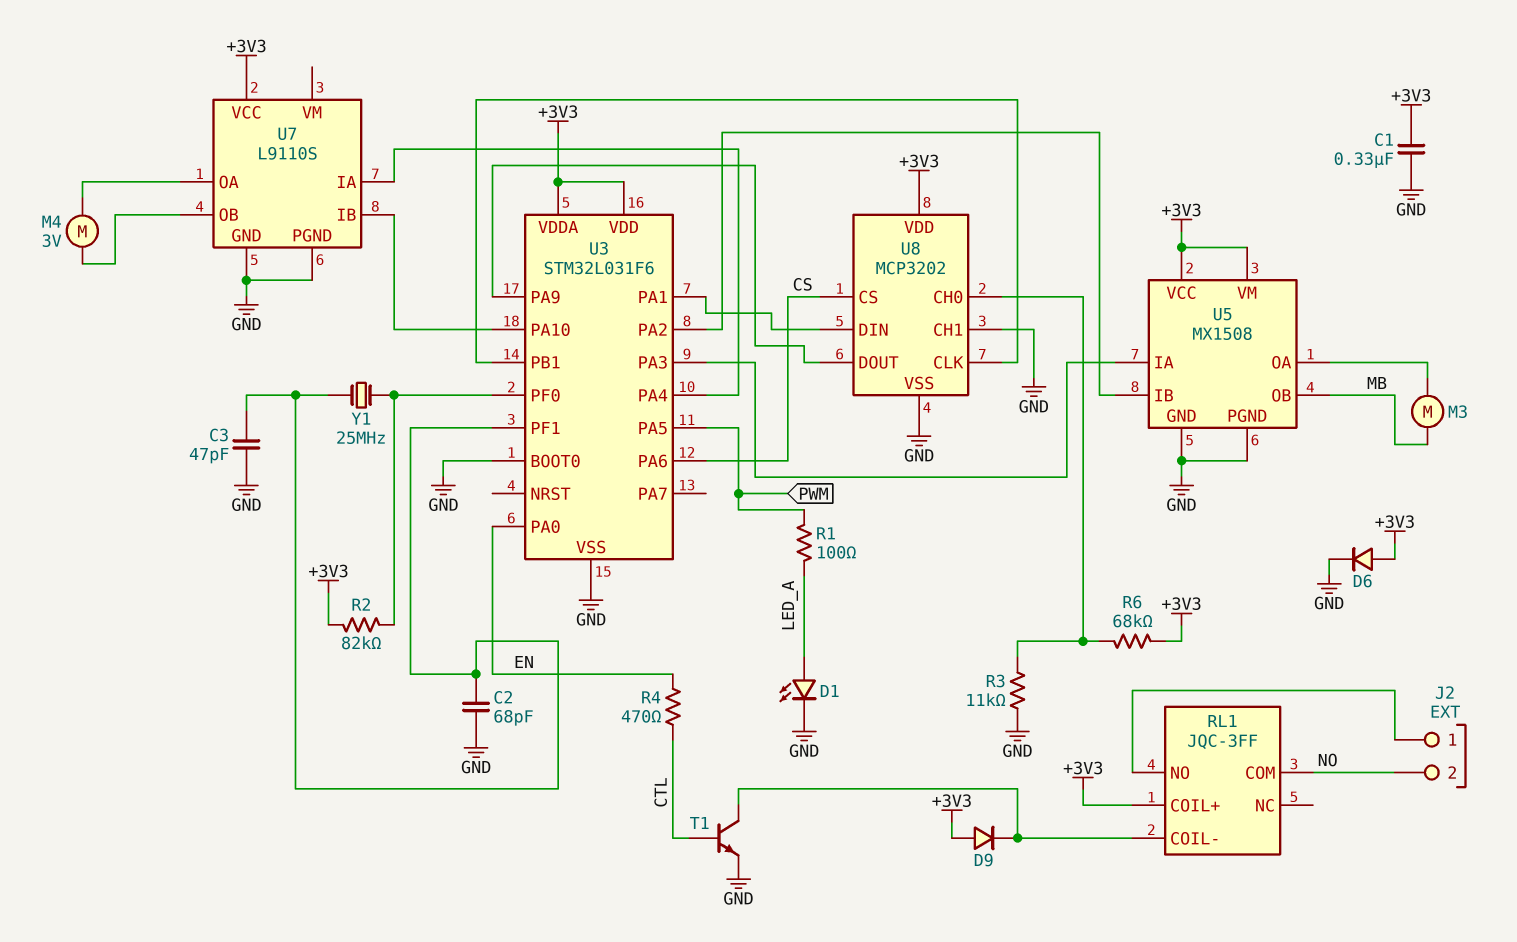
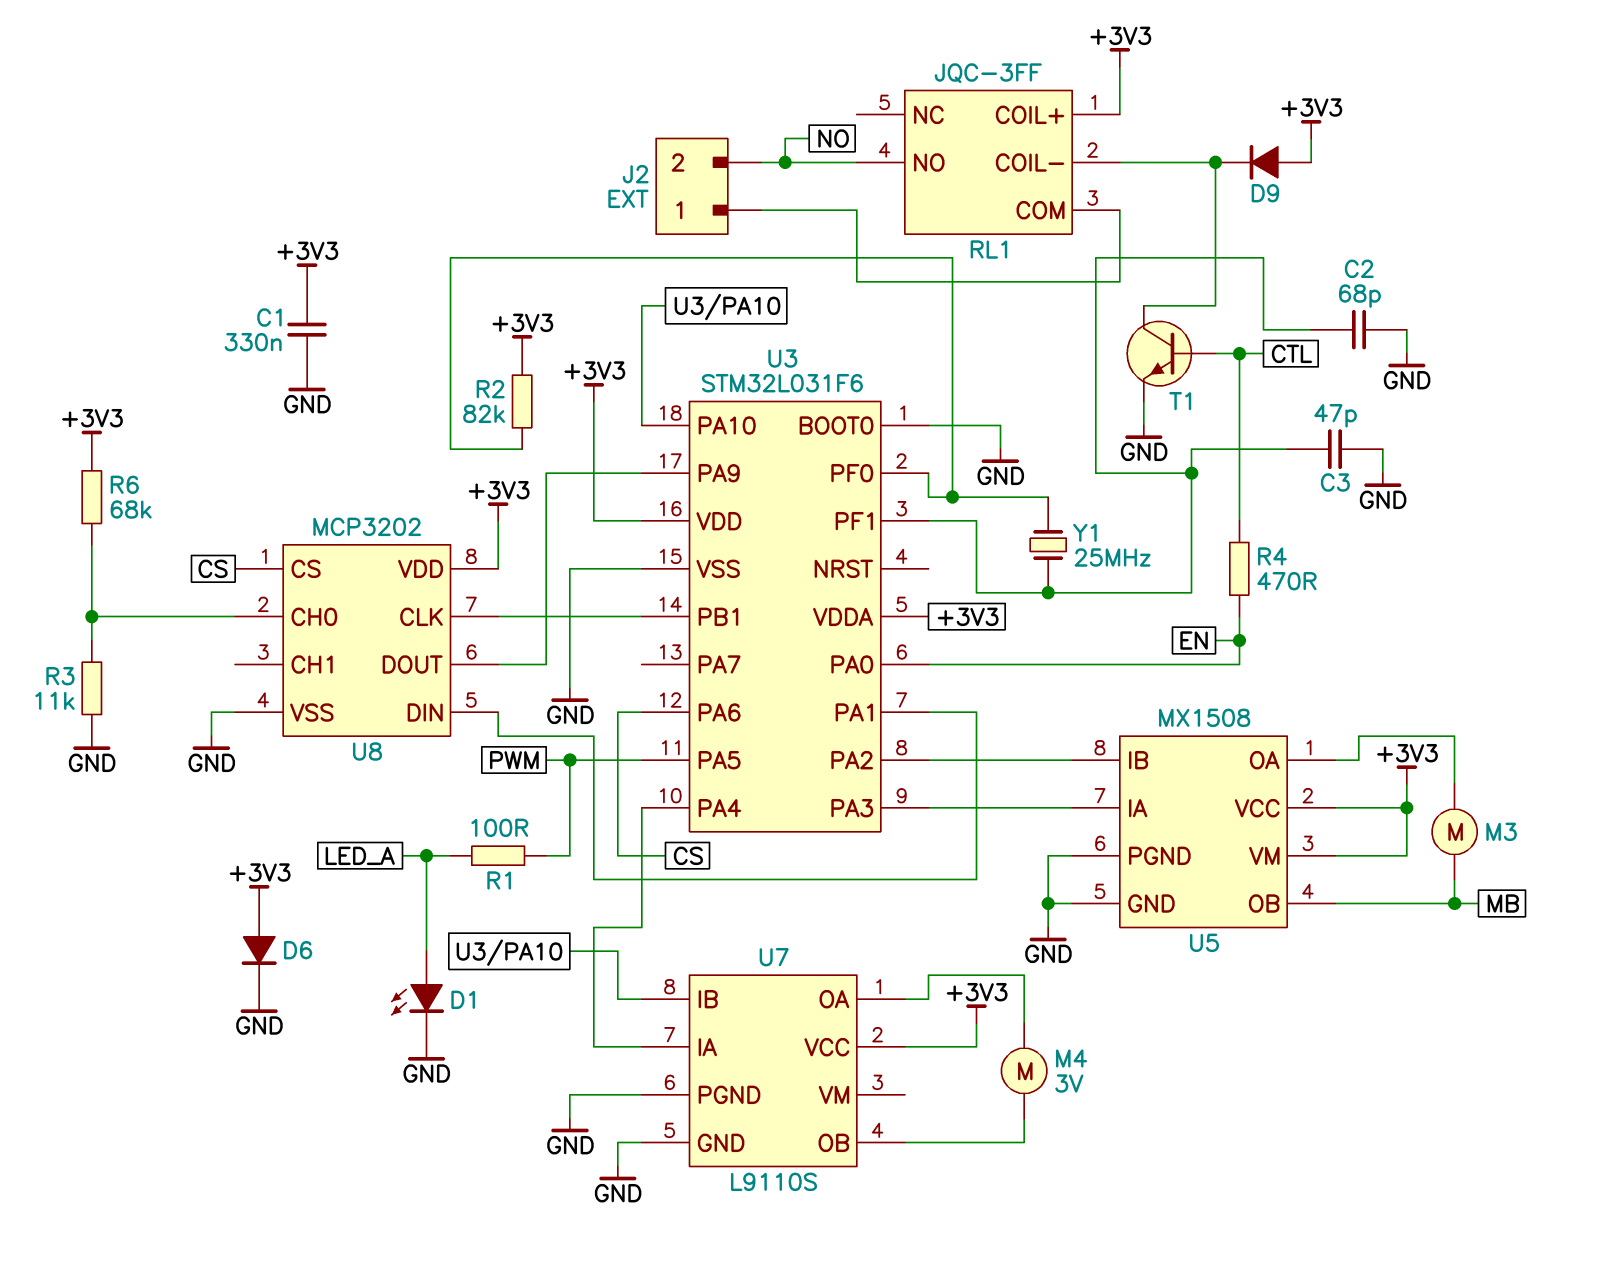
RL1 pin COM: NO -> J2/1
RL1 pin NO: J2/1 -> NO
U8 pin CH1: GND -> none

